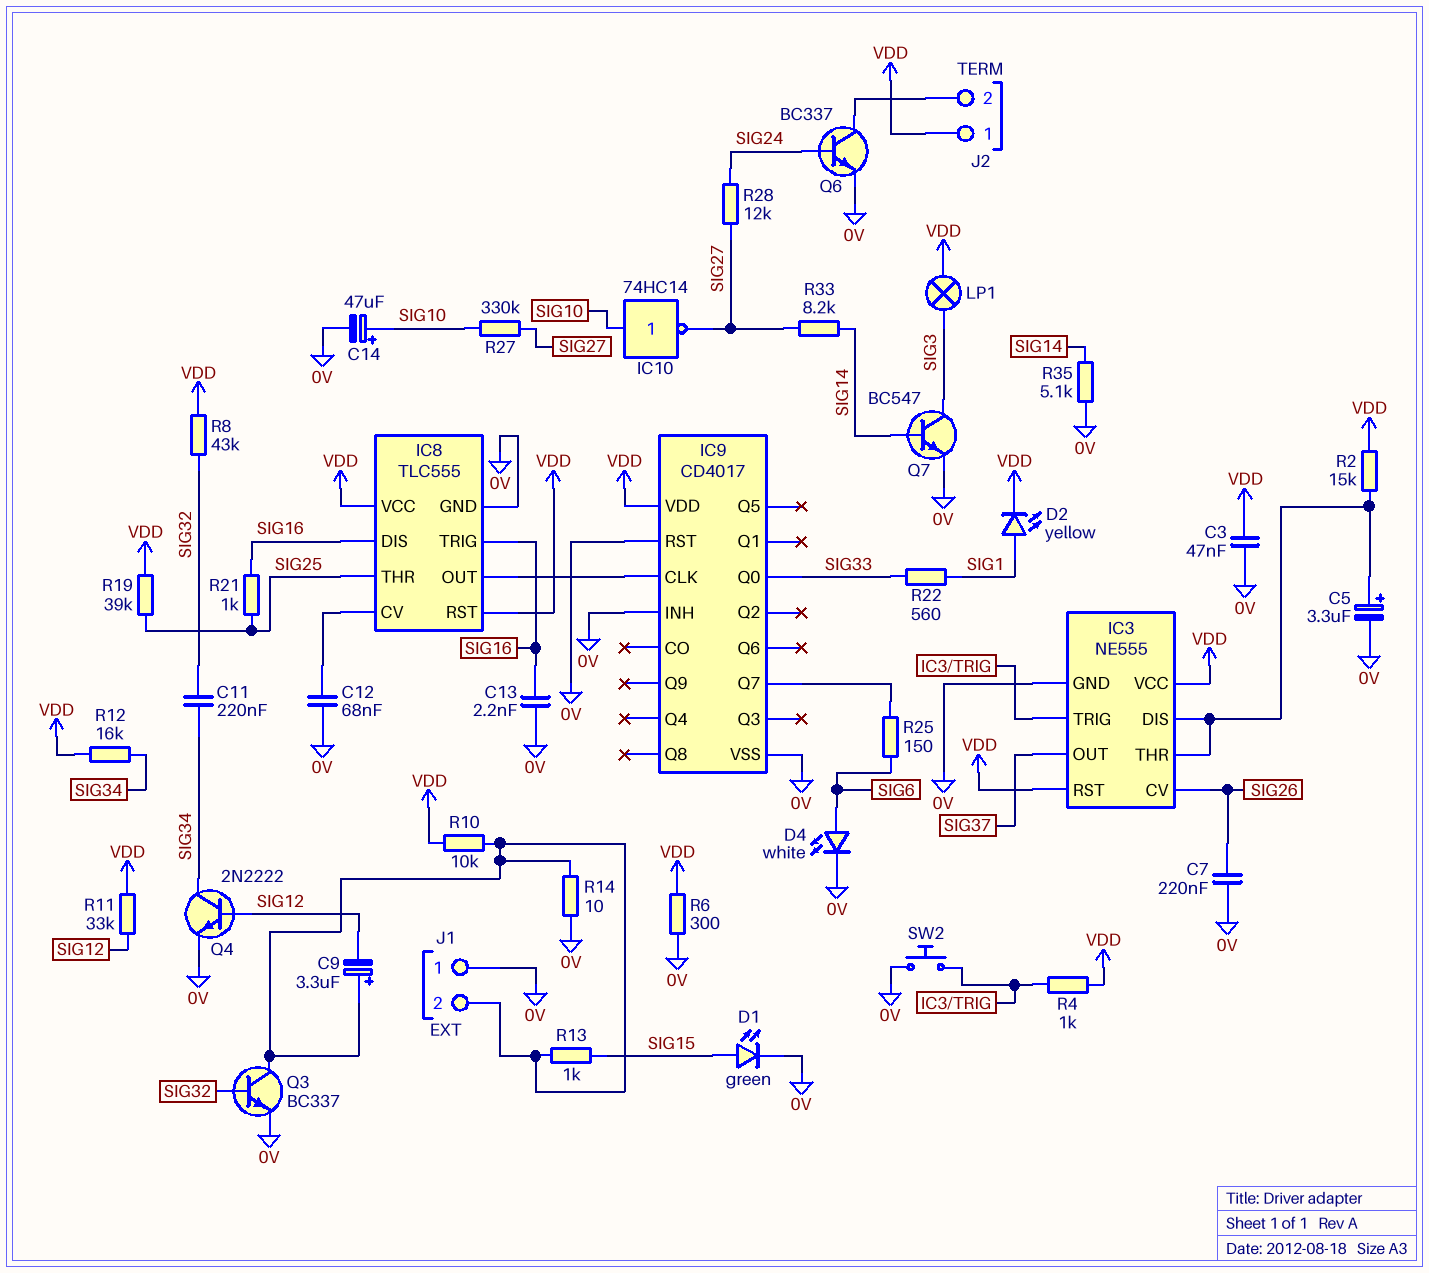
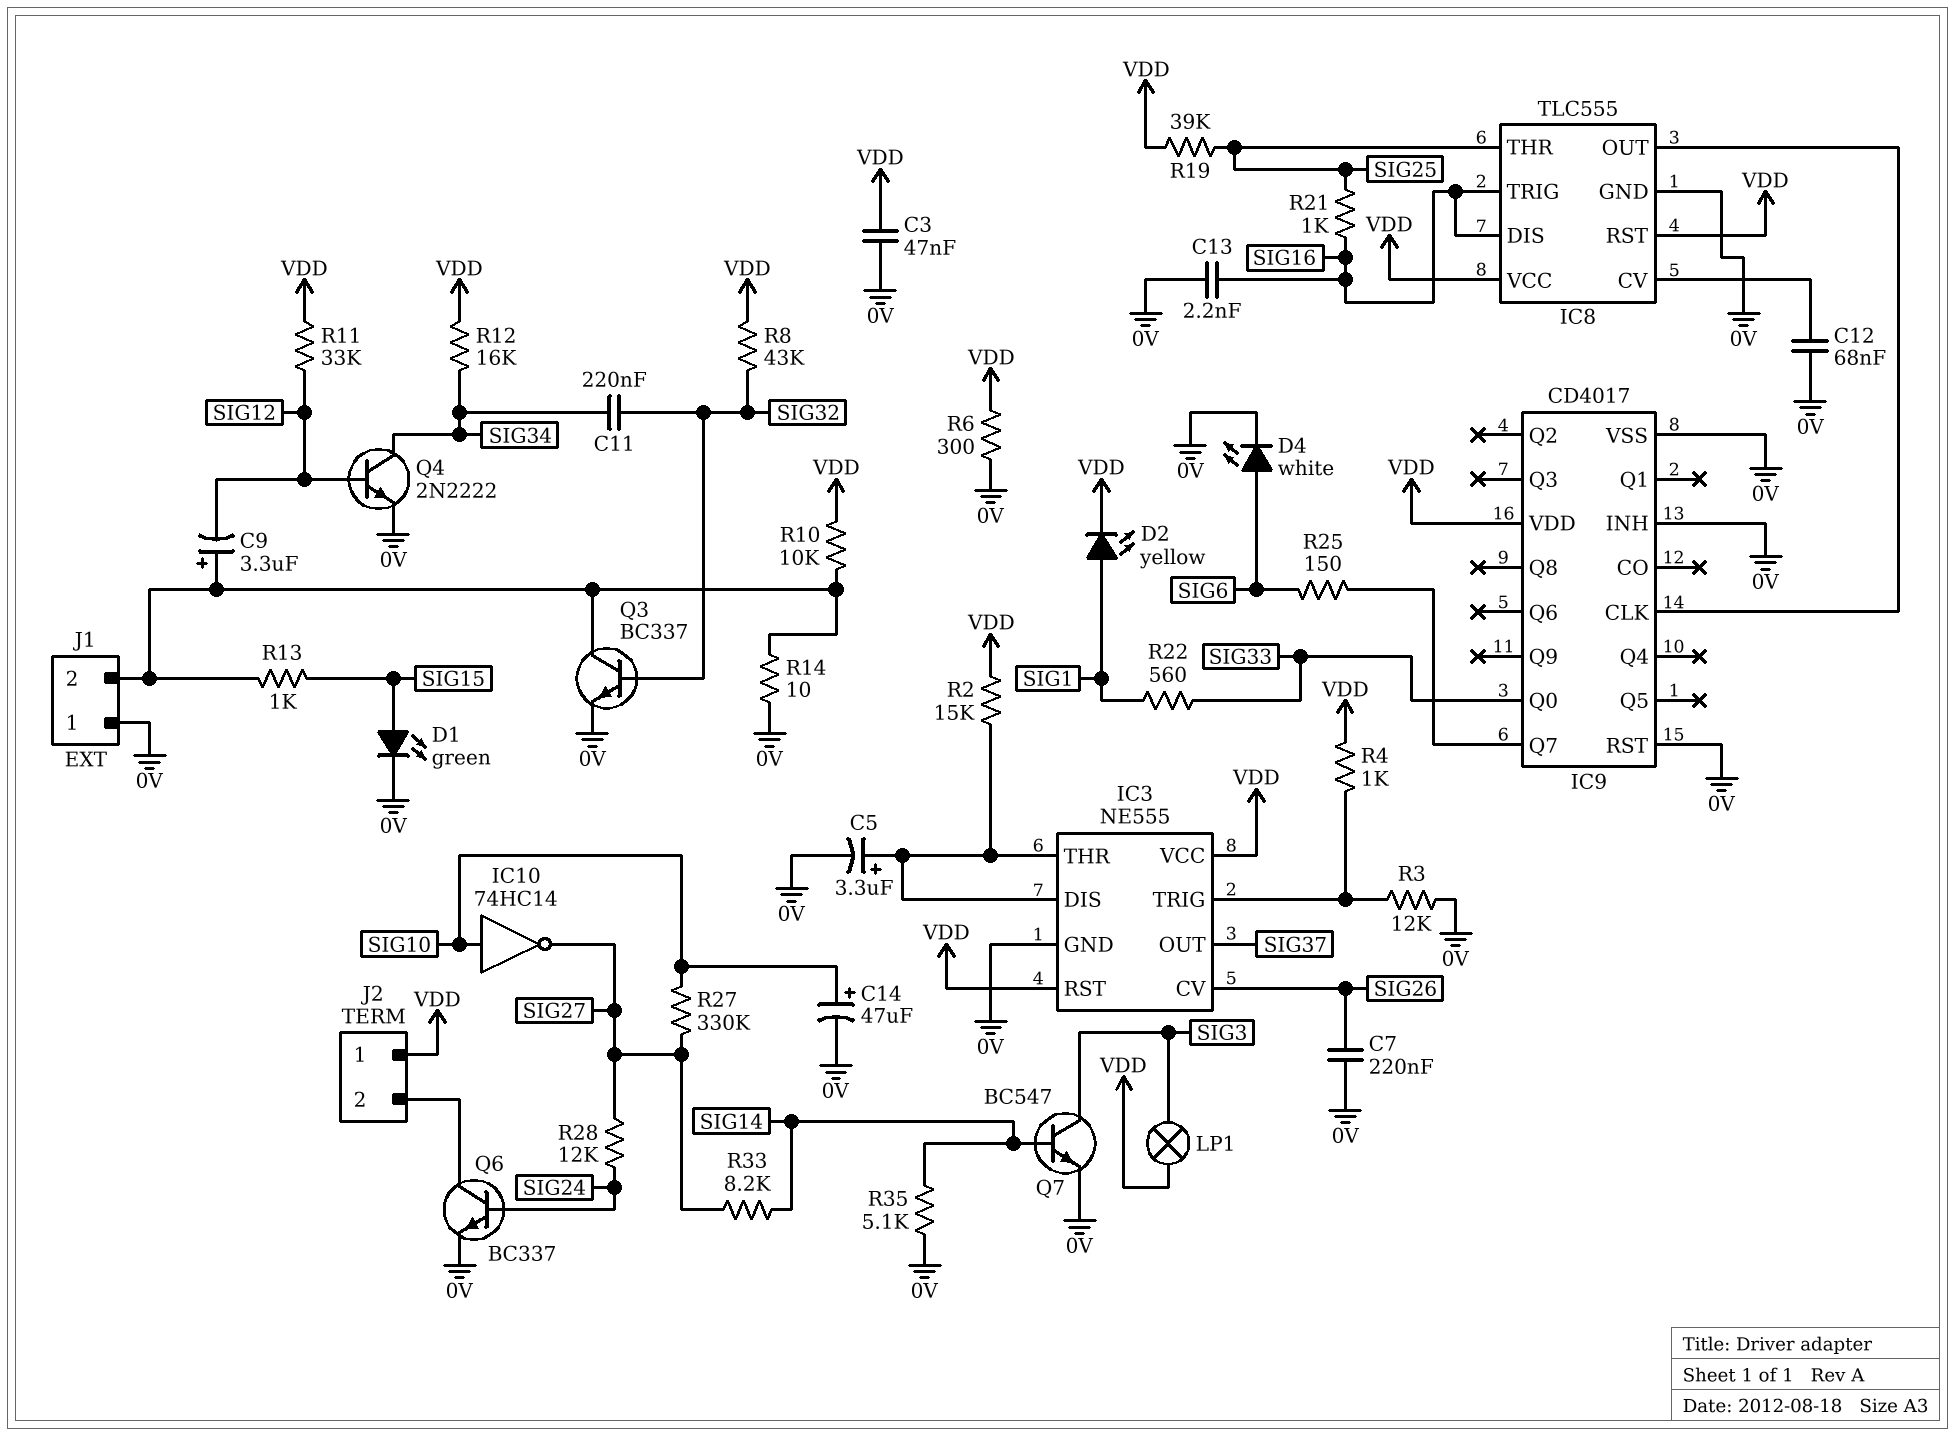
R3: none -> 12k (0V, IC3/TRIG)
SW2: button (0V, IC3/TRIG) -> none

